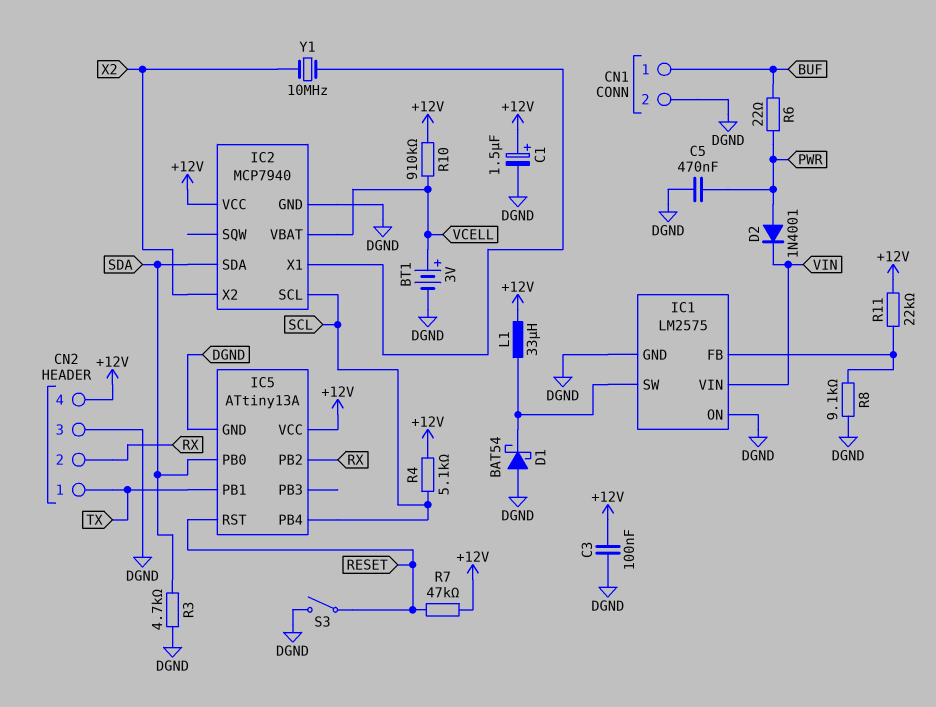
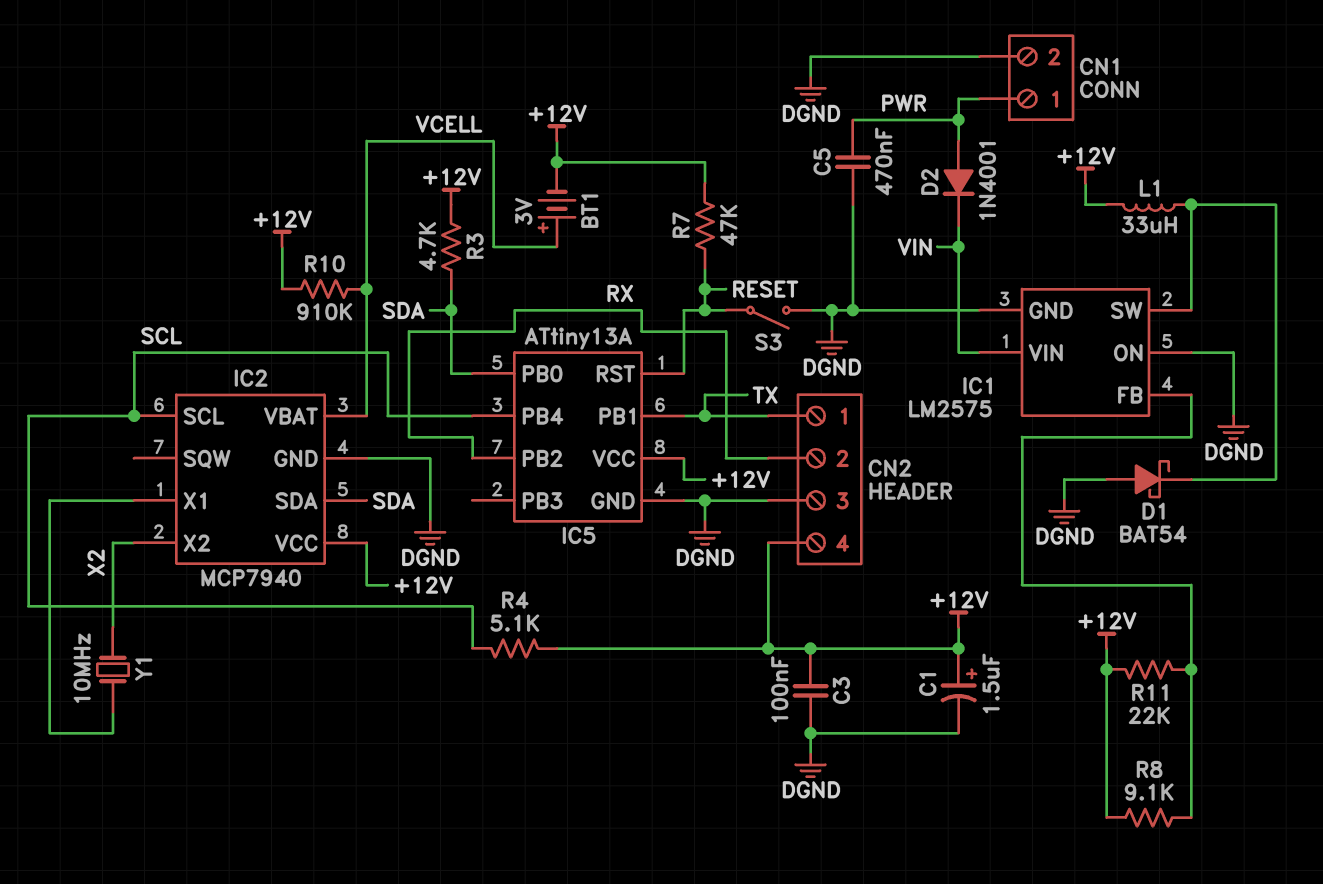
BT1: 3V (plus VCELL, minus DGND) -> 3V (plus VCELL, minus +12V)
CN1 pin 1: BUF -> PWR
R3: 4.7k (DGND, SDA) -> 4.7k (+12V, SDA)
R6: 22 (BUF, PWR) -> none
R8: 9.1k (DGND, IC1/FB) -> 9.1k (+12V, IC1/FB)

